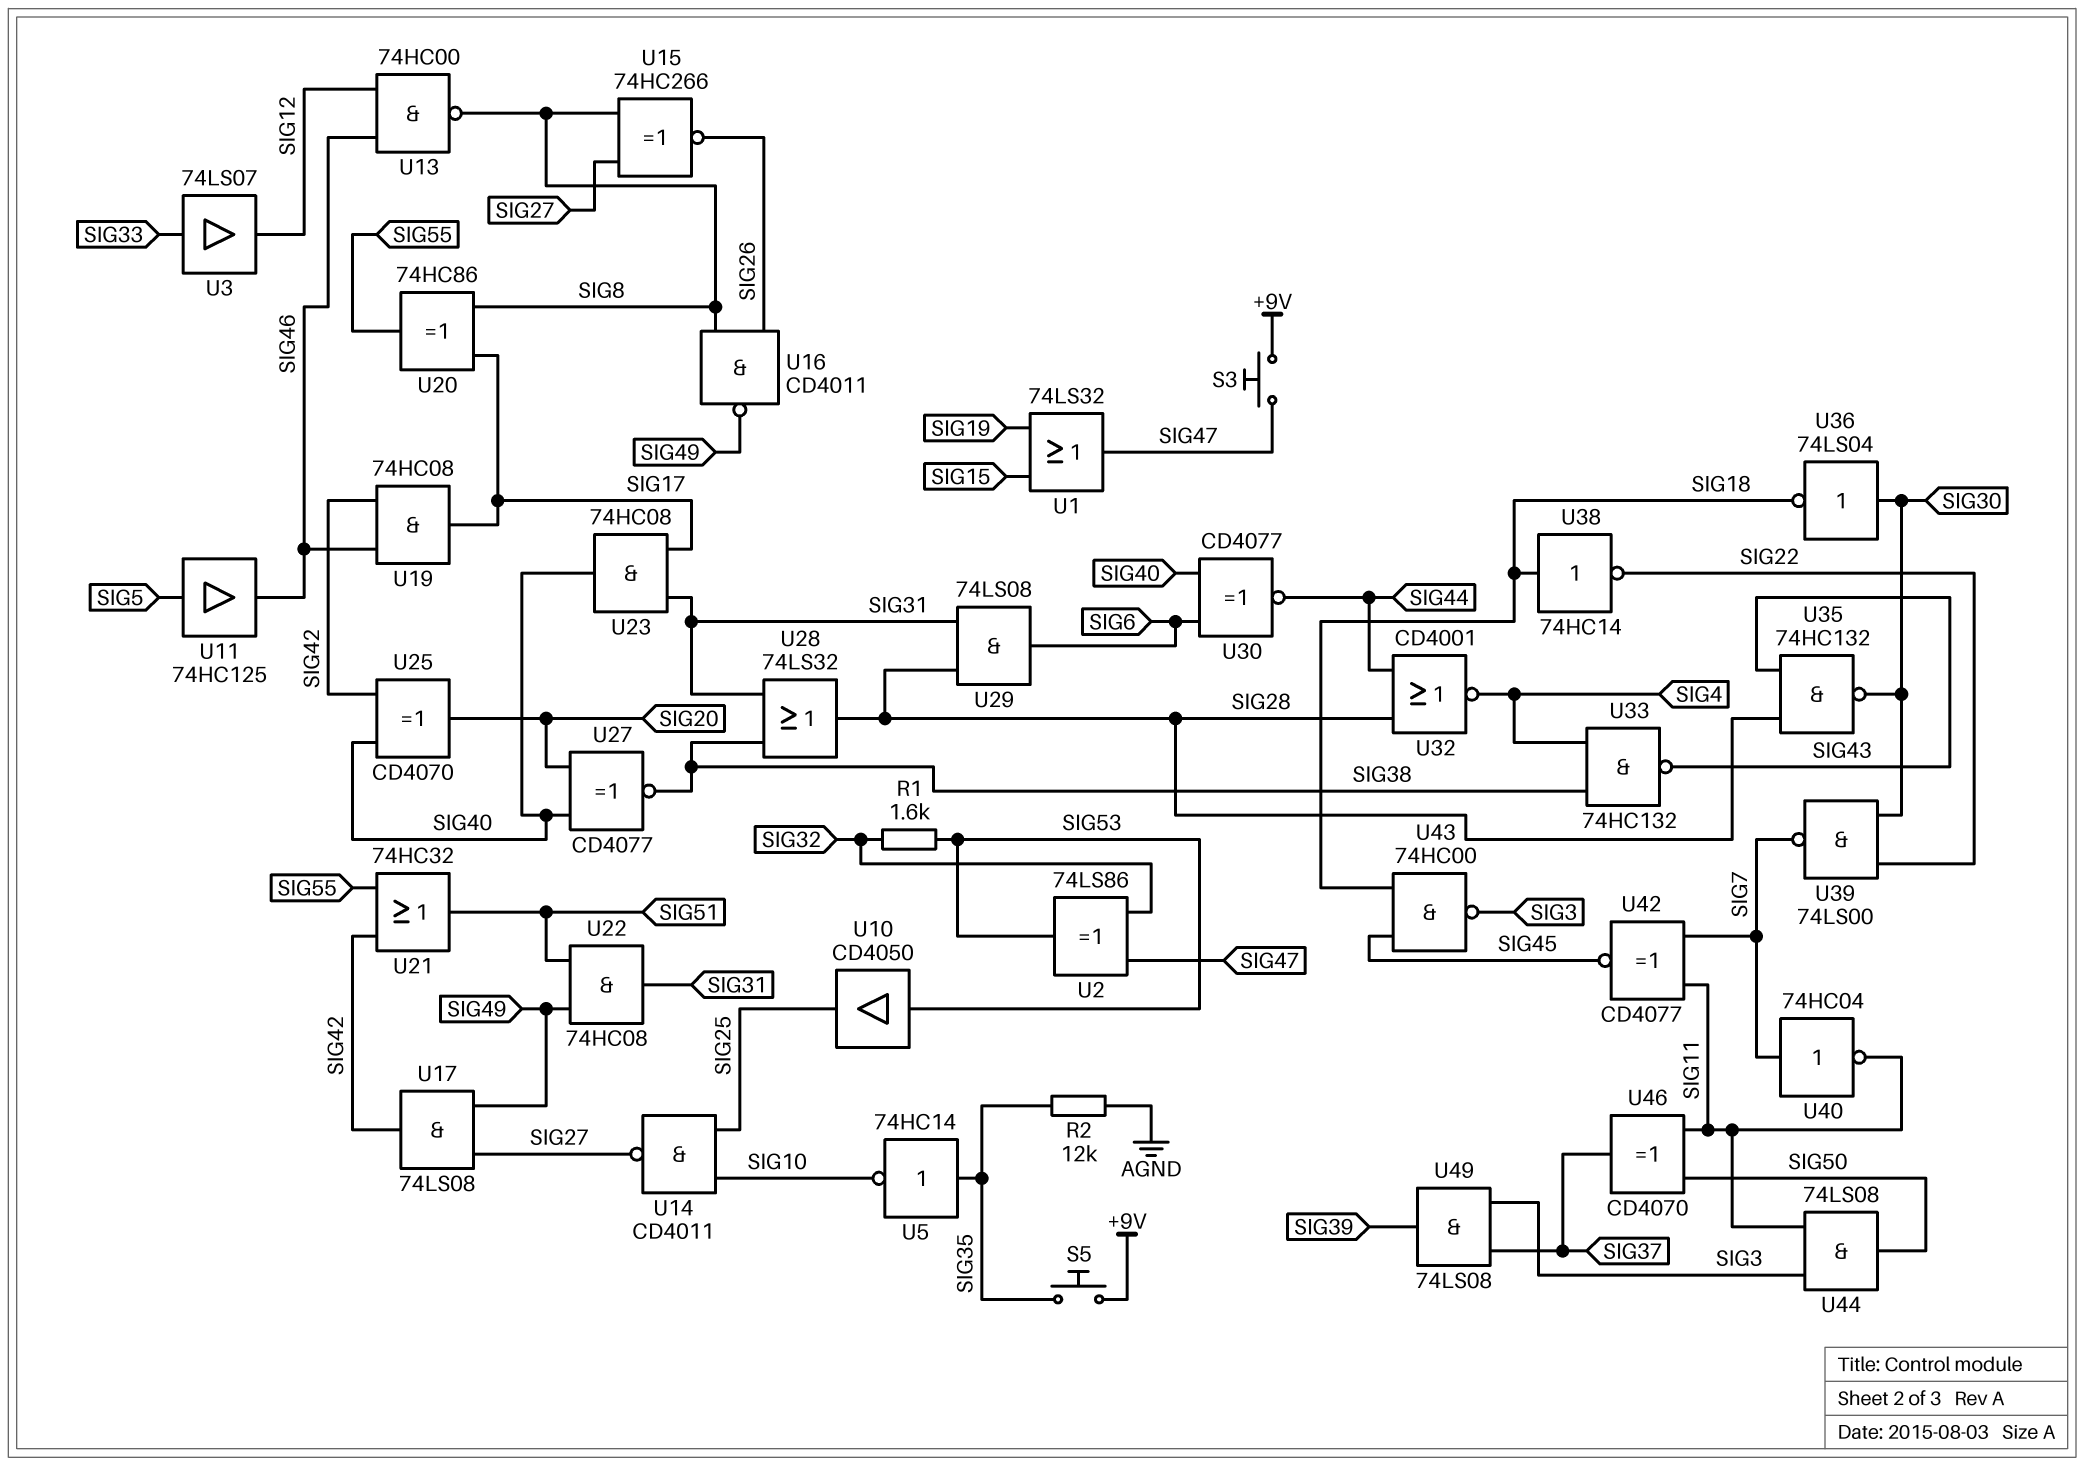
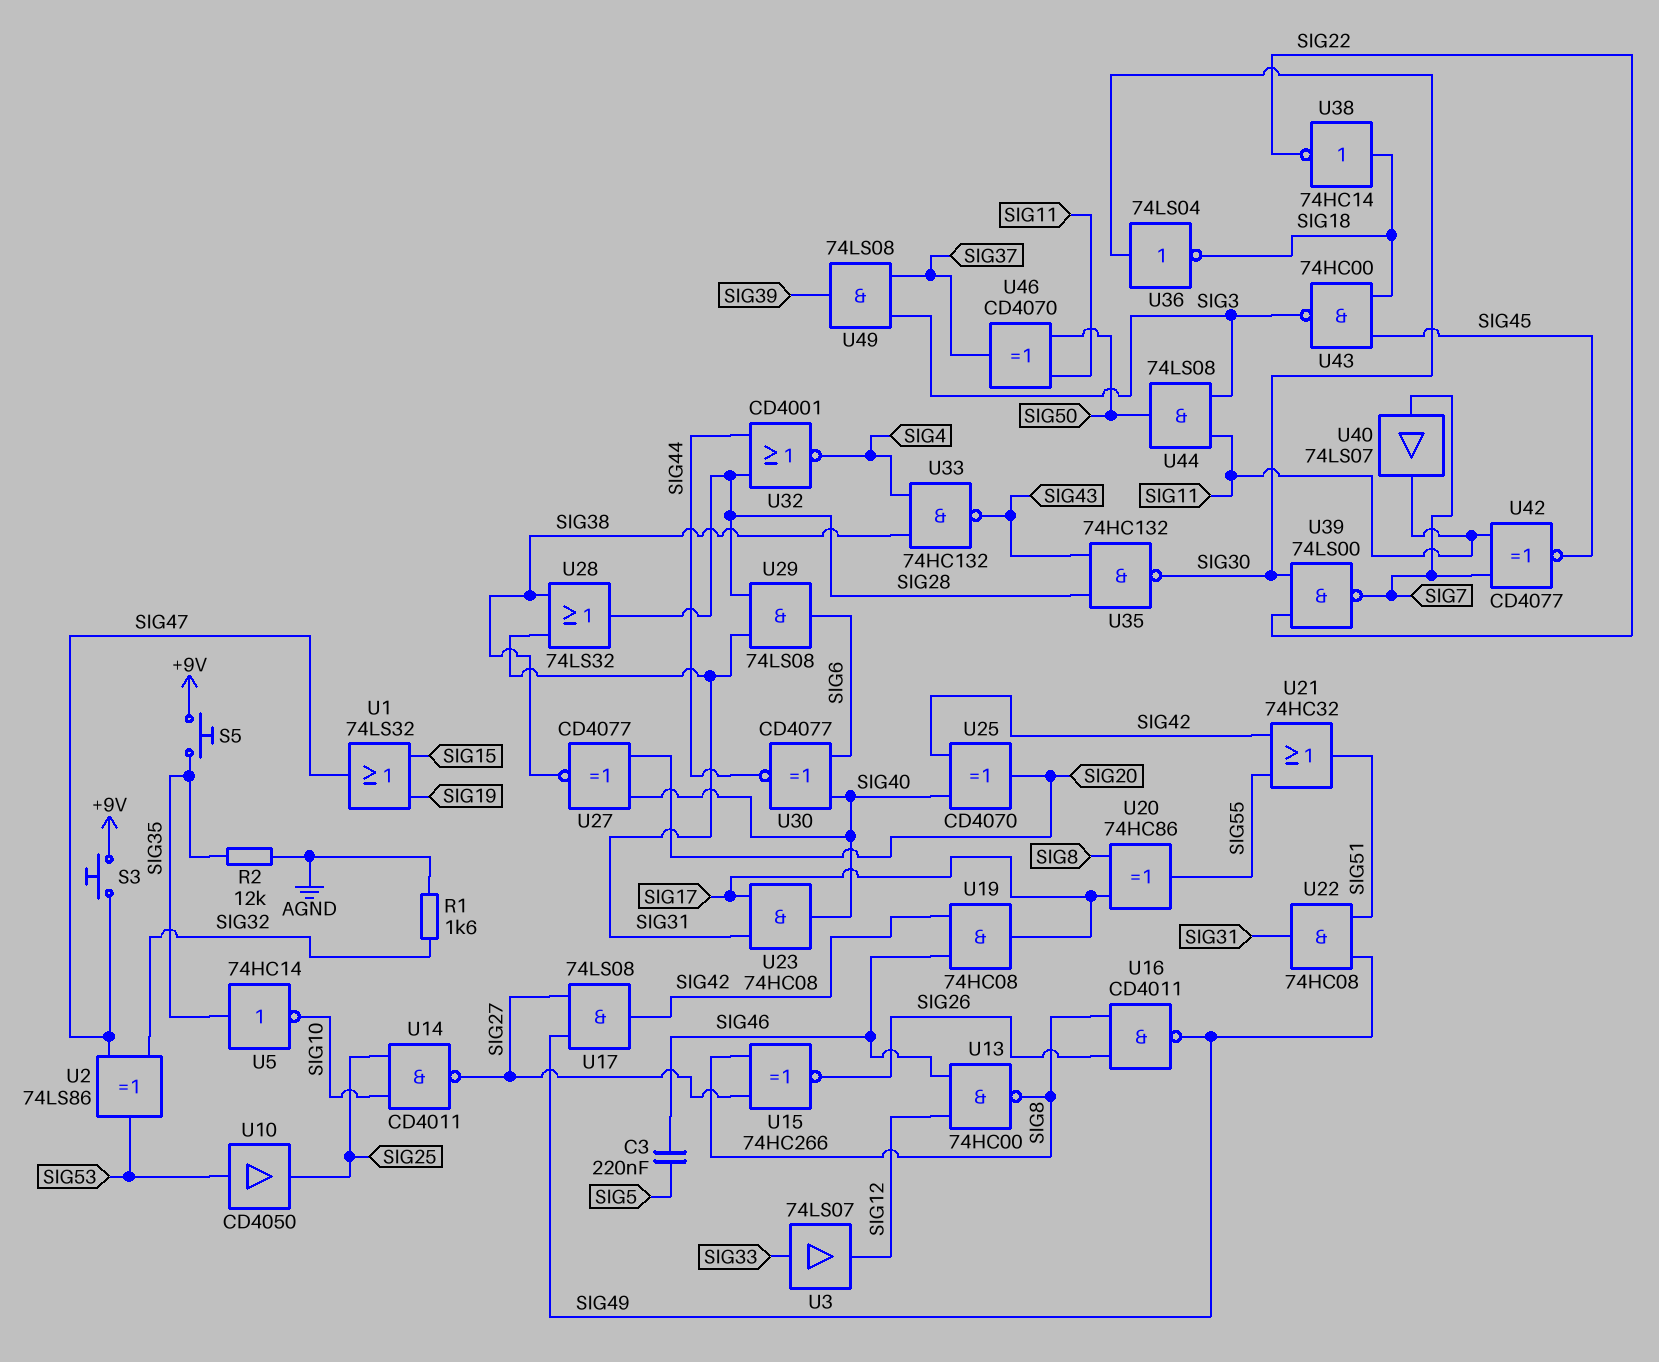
C3: none -> 220nF (SIG5, SIG46)
R1: 1.6k (SIG32, SIG53) -> 1.6k (AGND, SIG32)
U11: buffer 74HC125 (in SIG5, out SIG46) -> none
U40: NOT 74HC04 (in SIG7, out SIG11) -> buffer 74LS07 (in SIG7, out SIG11)

